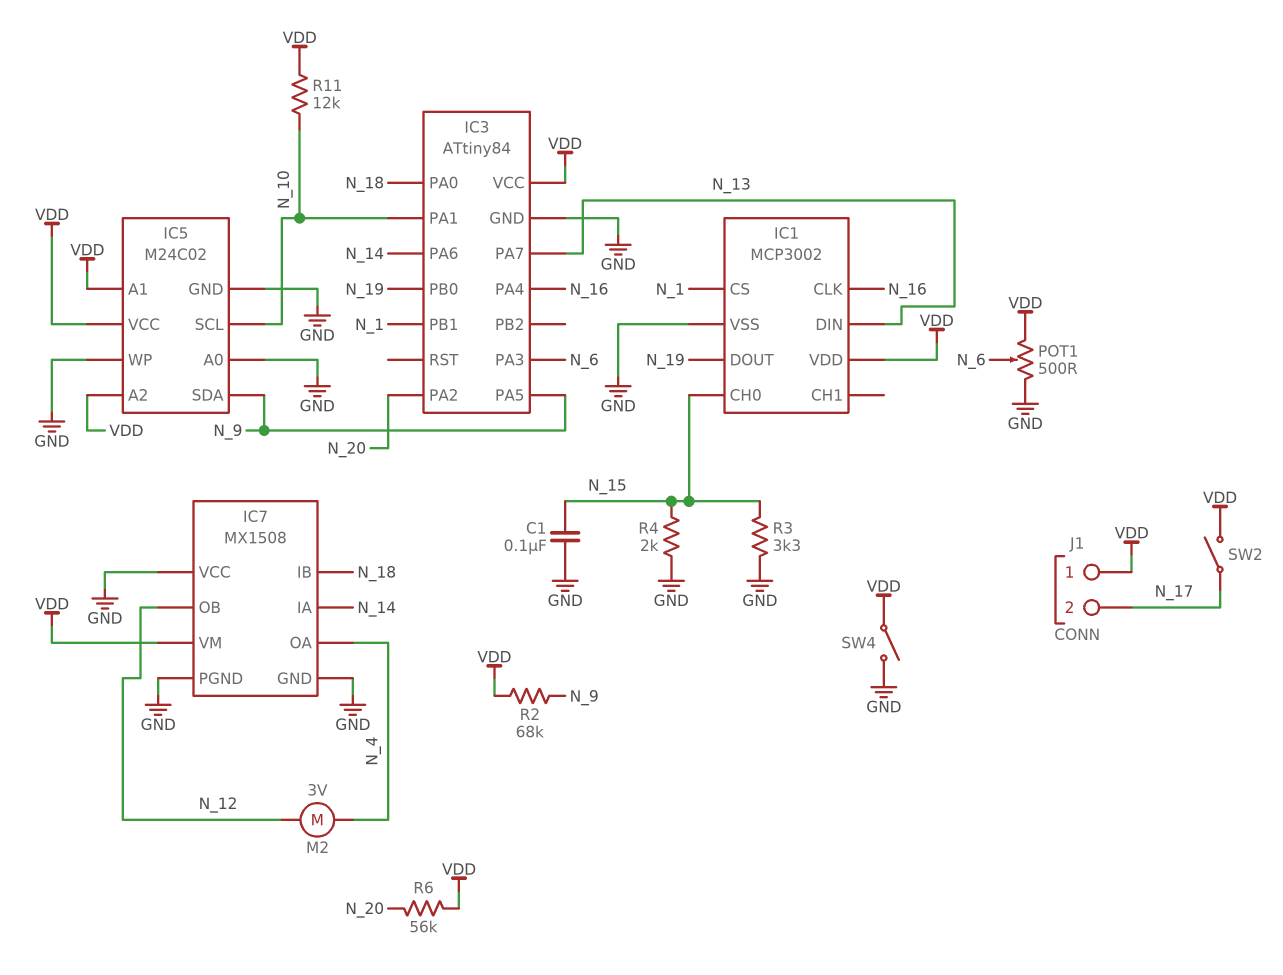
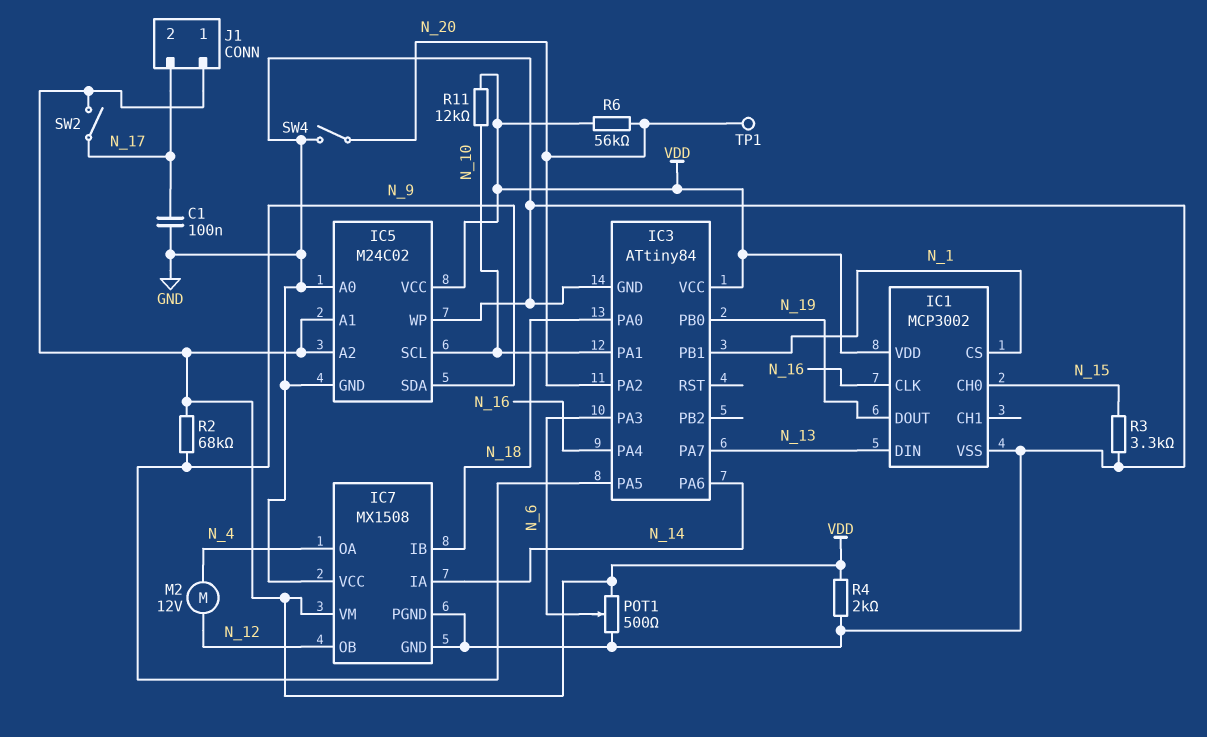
C1: 100nF (GND, N_15) -> 100nF (GND, N_17)
M2: motor 3V (N_4, N_12) -> motor 12V (N_4, N_12)
R4: 2k (GND, N_15) -> 2k (GND, VDD)
SW4: switch (GND, VDD) -> switch (GND, N_20)
TP1: none -> test point (N_20)

